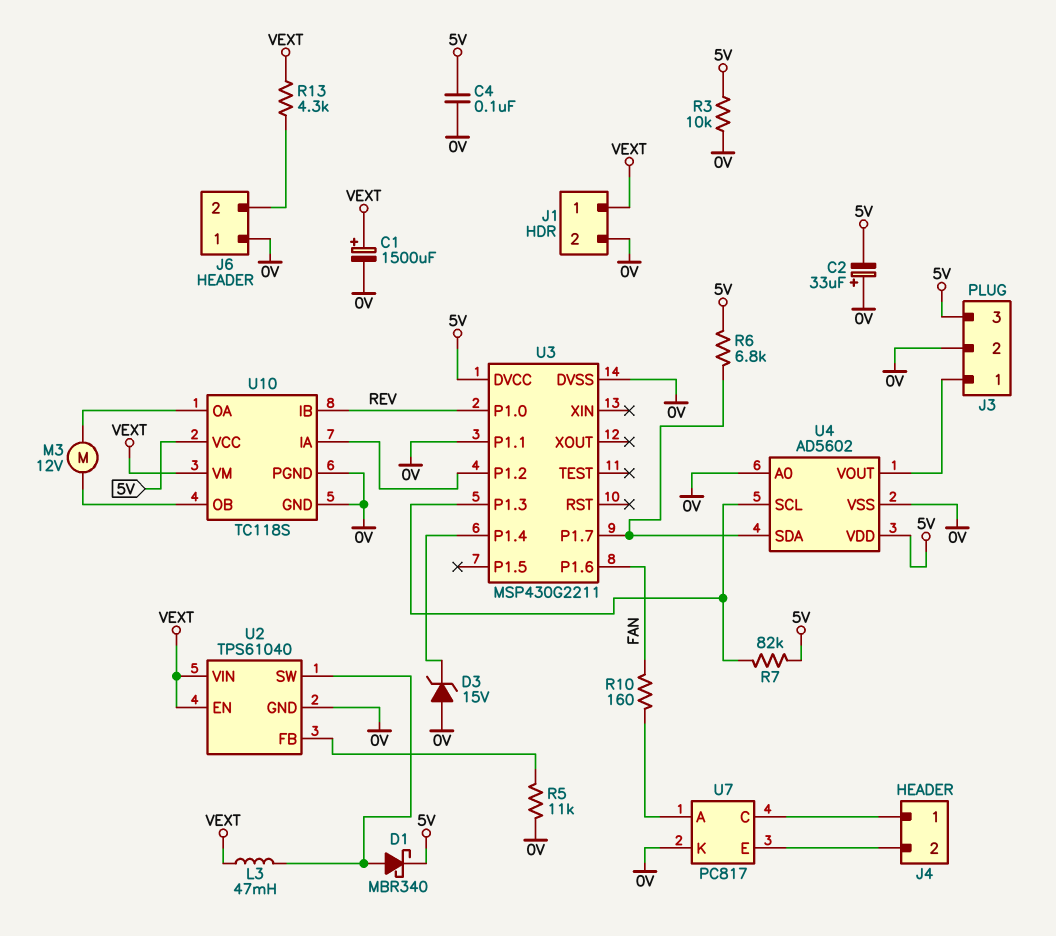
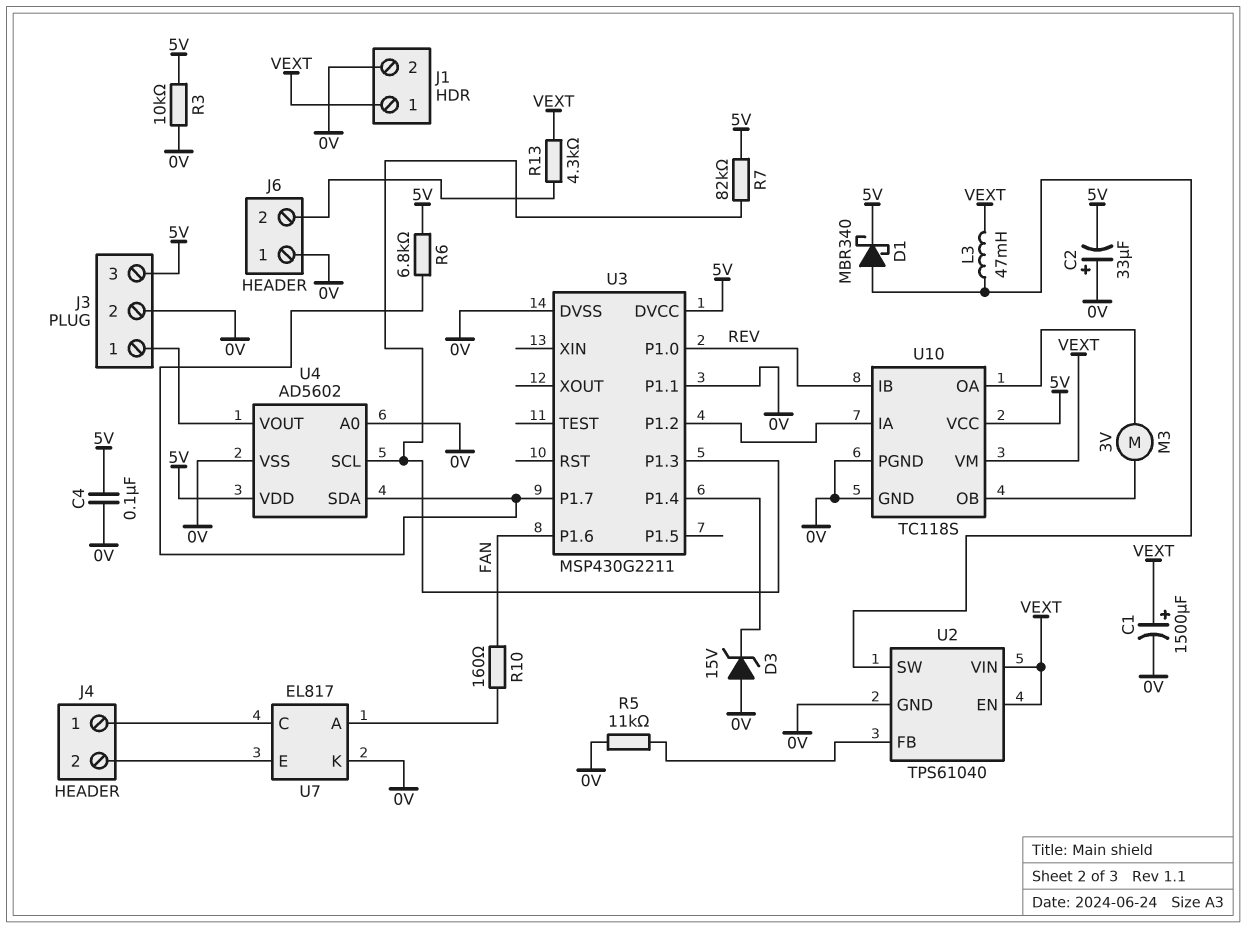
M3: motor 12V (U10/OA, U10/OB) -> motor 3V (U10/OA, U10/OB)
U7: PC817 -> EL817

